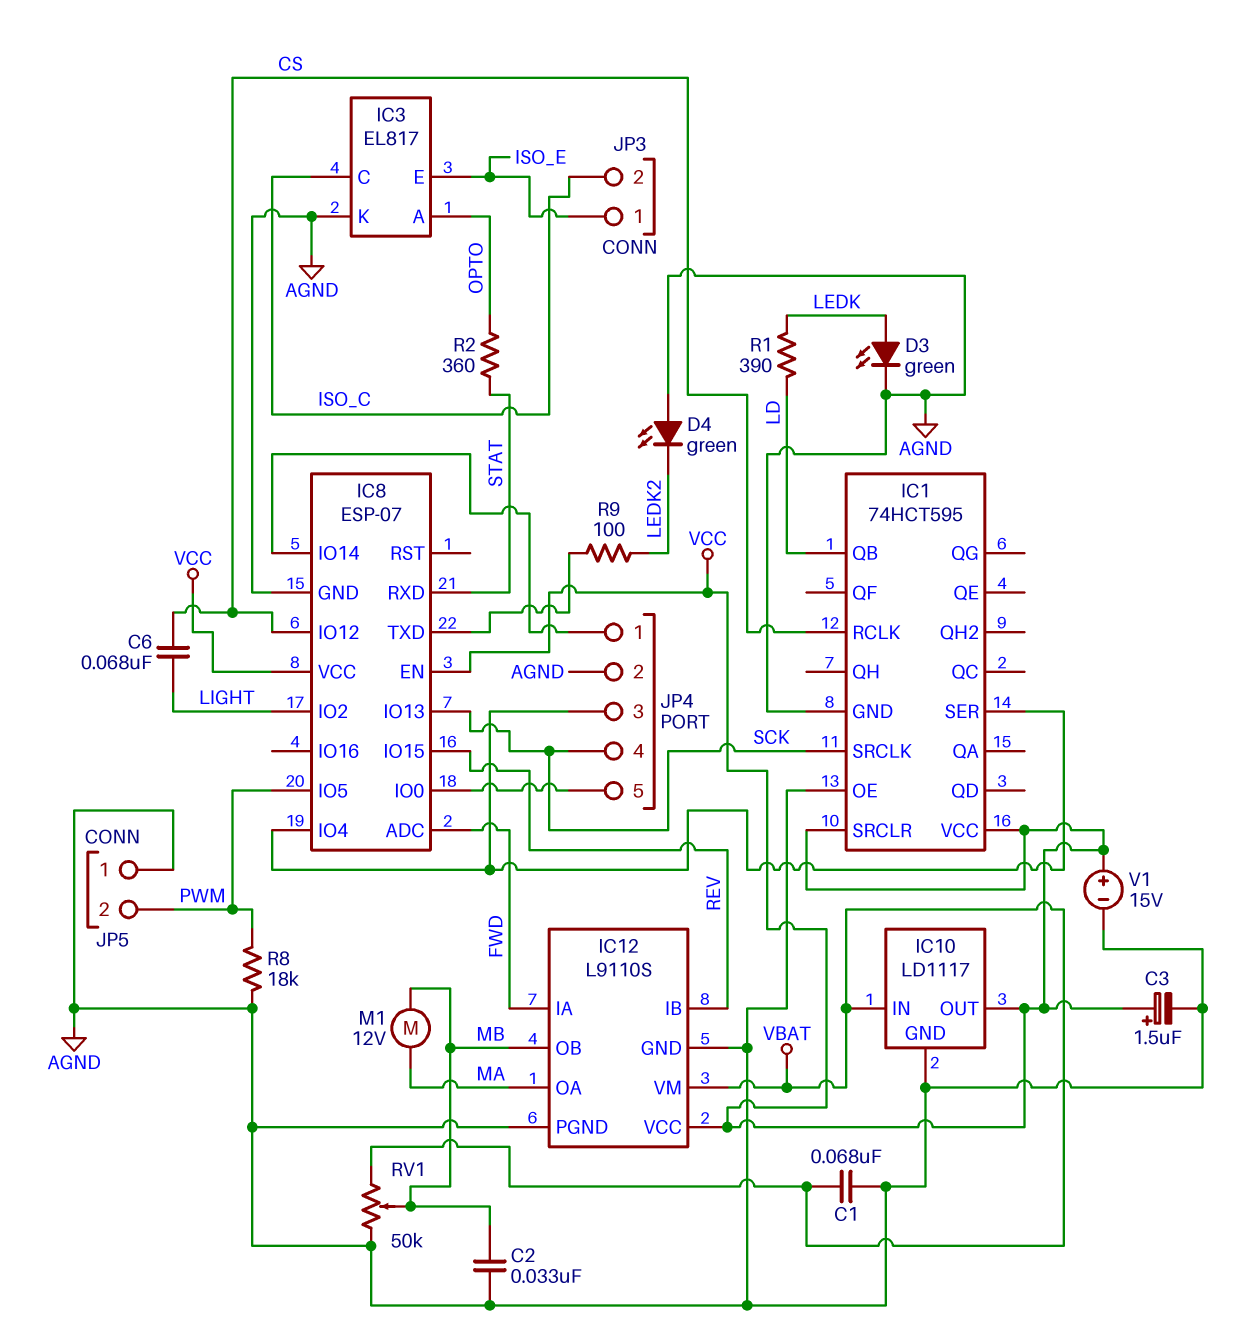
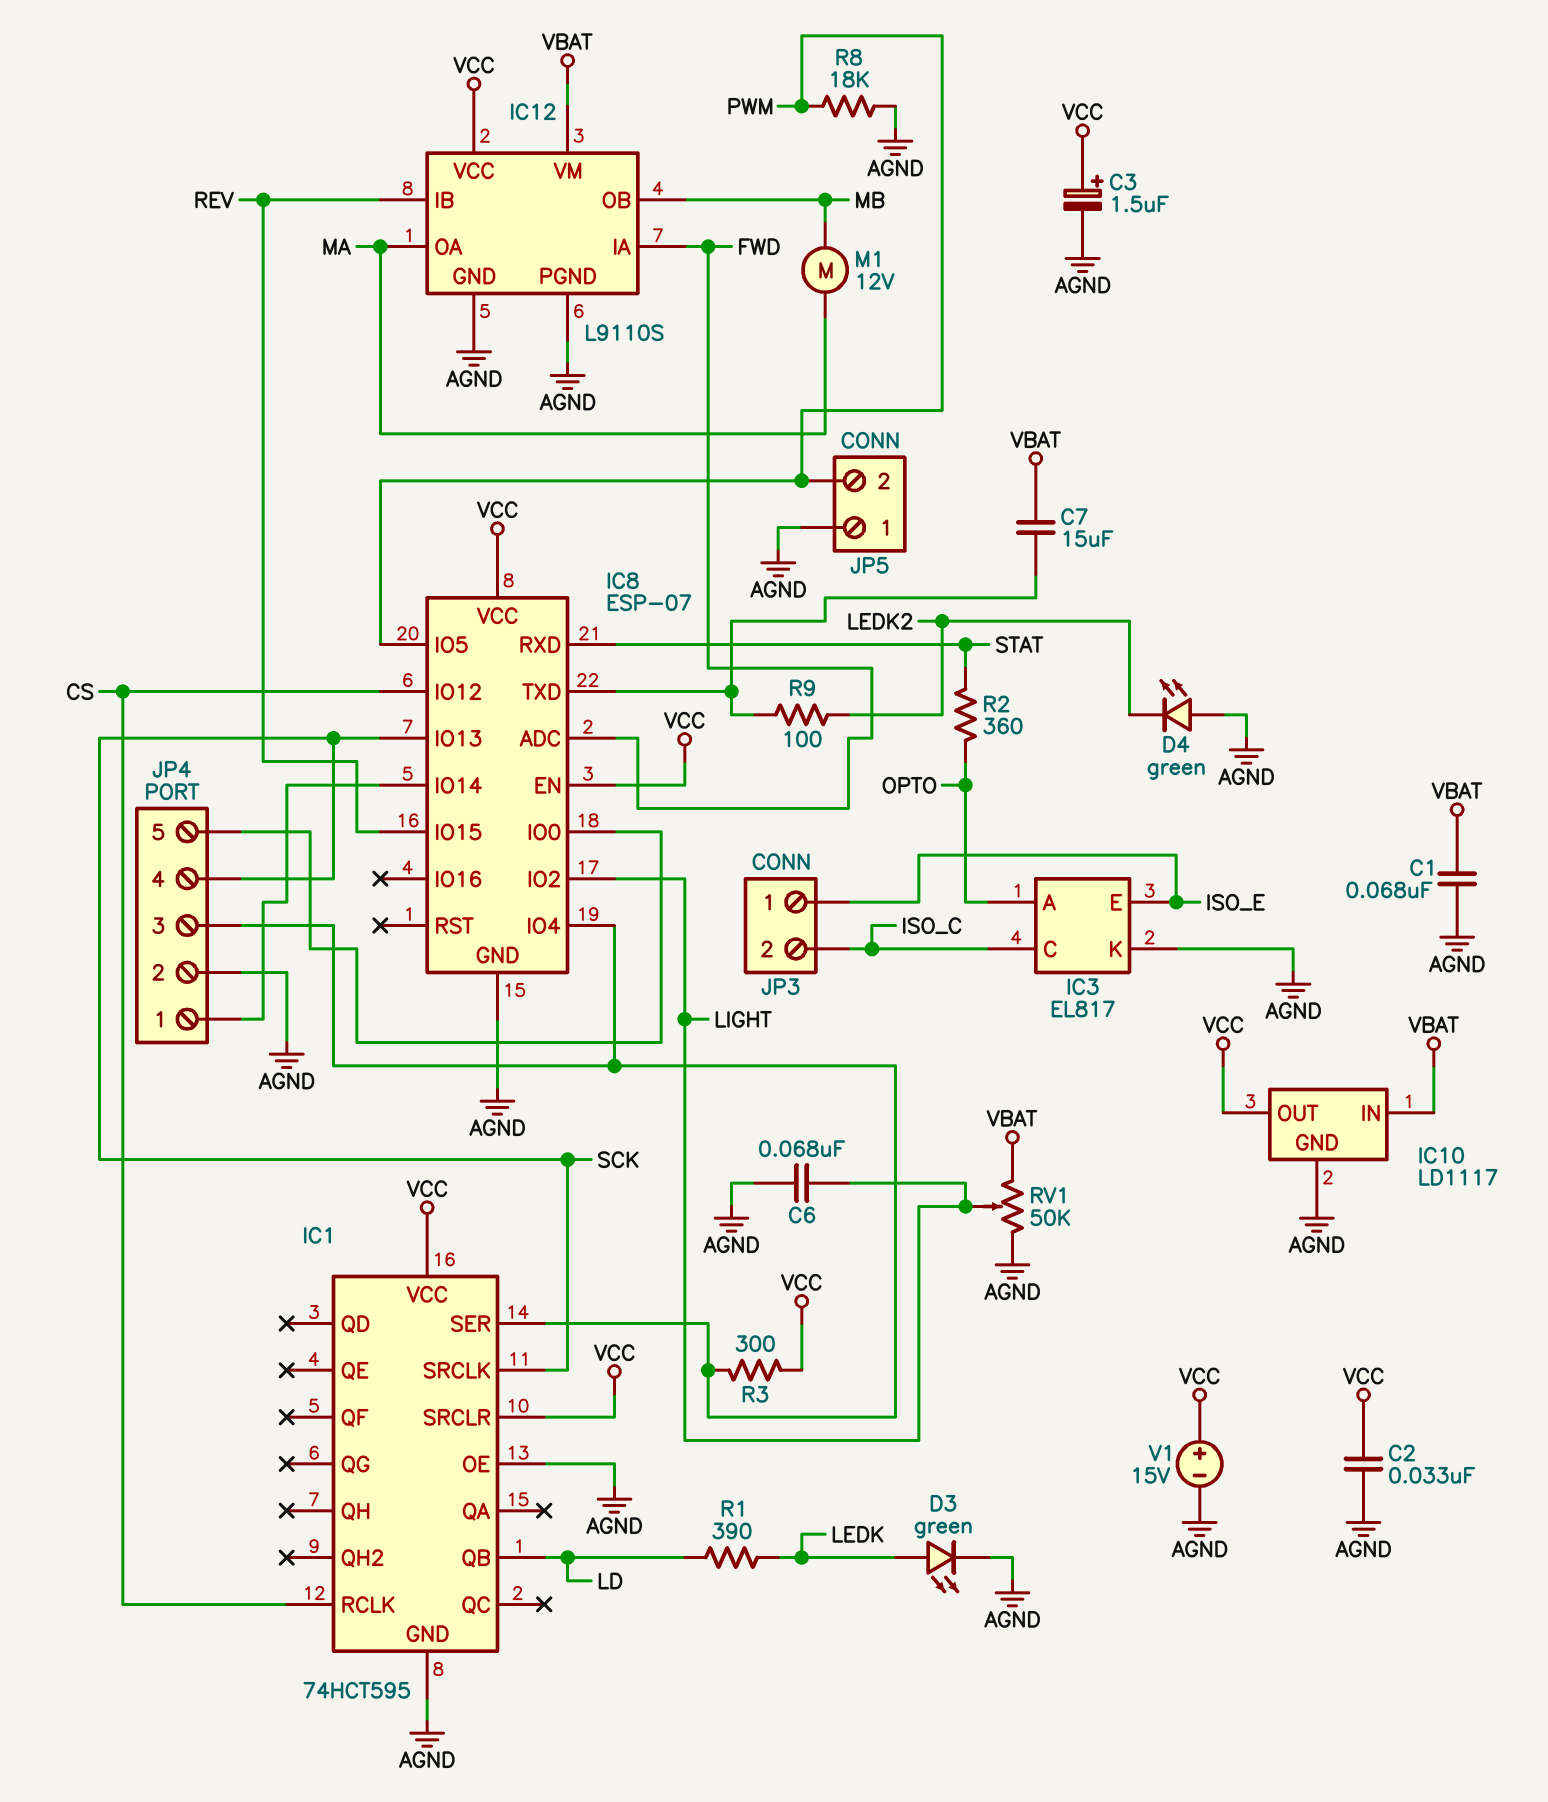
C2: 33nF (AGND, MB) -> 33nF (AGND, VCC)
C6: 68nF (CS, LIGHT) -> 68nF (AGND, LIGHT)
C7: none -> 15uF (IC8/TXD, VBAT)
R3: none -> 300 (IC1/SER, VCC)
RV1: 50k (AGND, VBAT, wiper MB) -> 50k (AGND, VBAT, wiper LIGHT)

